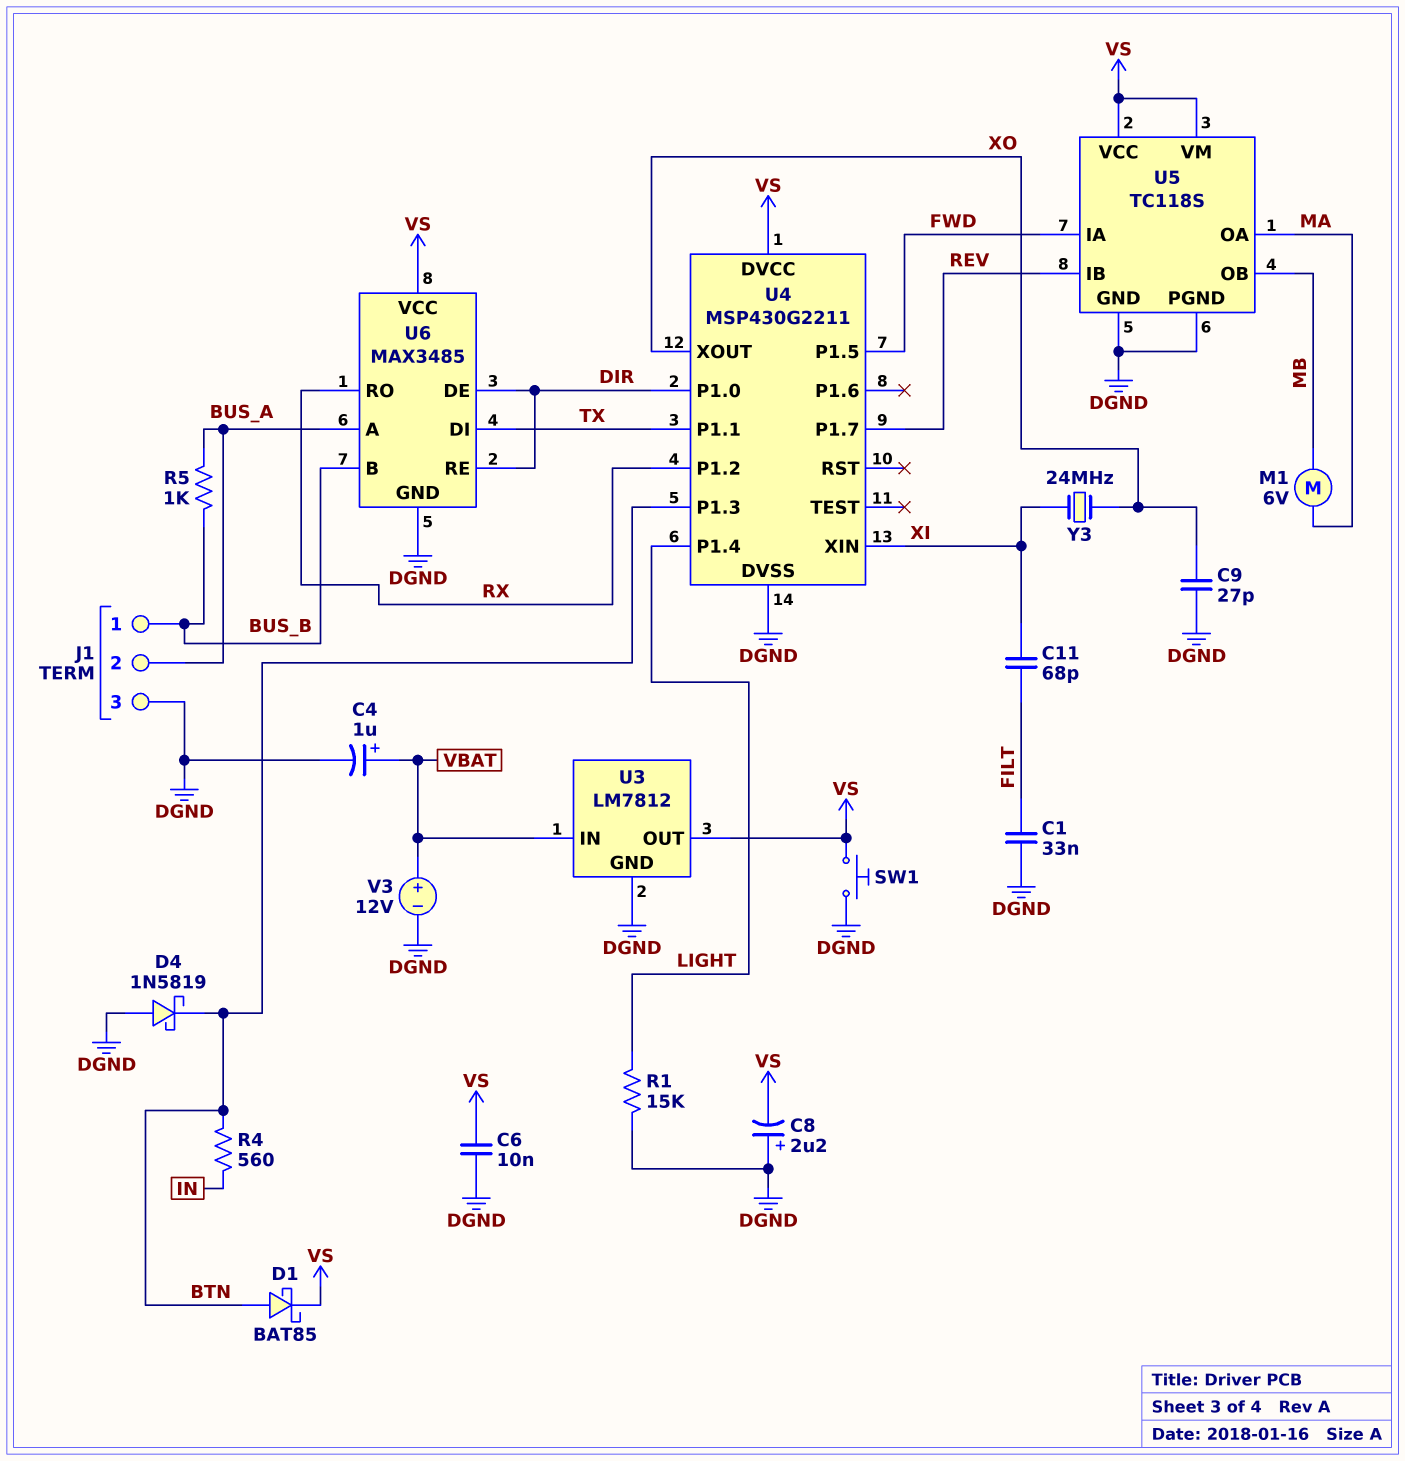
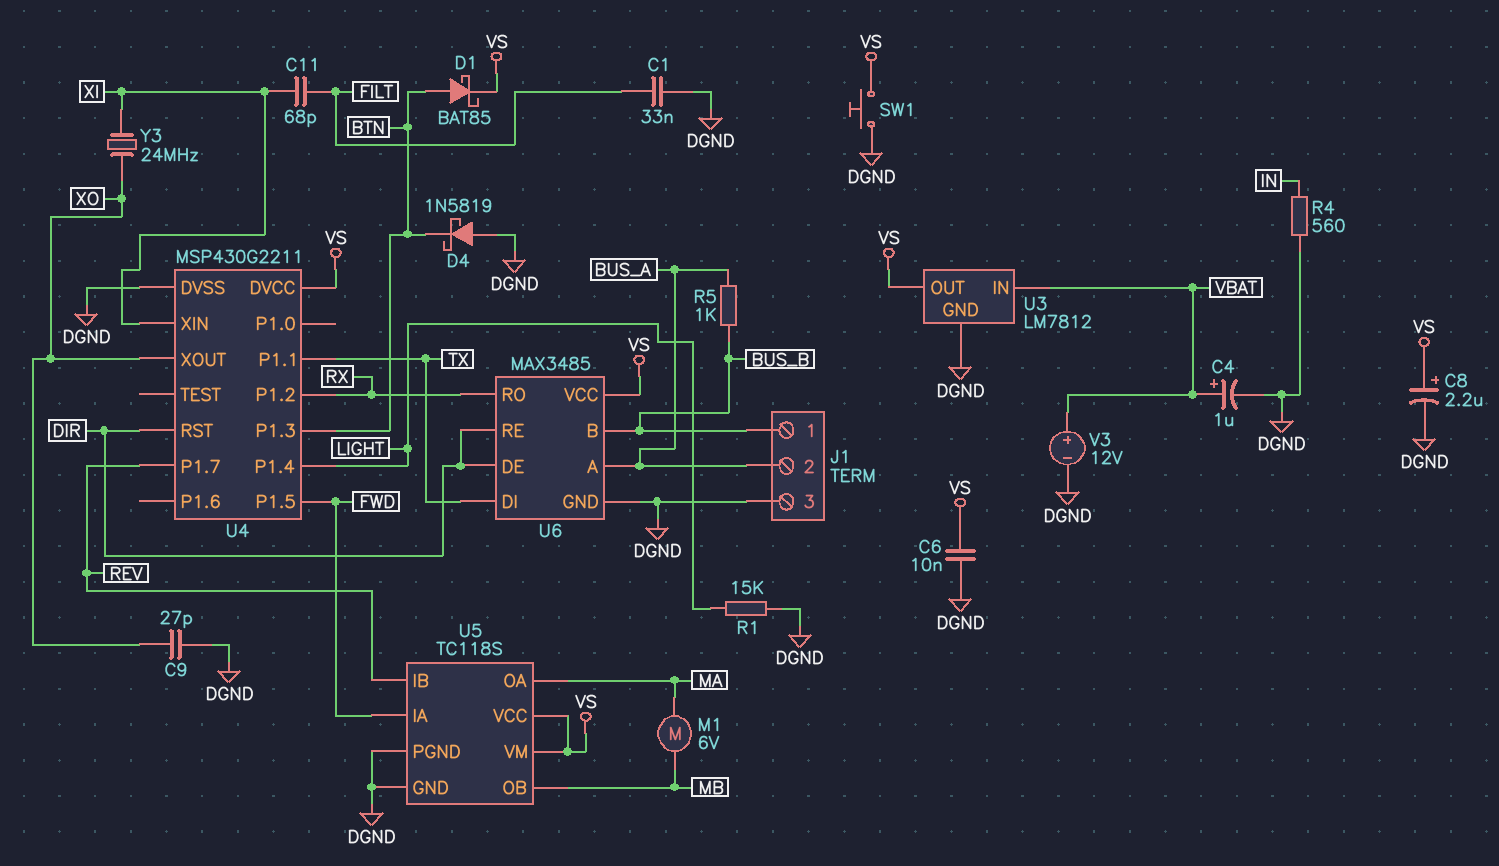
C8: 2.2uF (plus DGND, minus VS) -> 2.2uF (plus VS, minus DGND)
R4: 560 (BTN, IN) -> 560 (DGND, IN)
U4 pin P1.0: DIR -> none
U4 pin RST: none -> DIR

